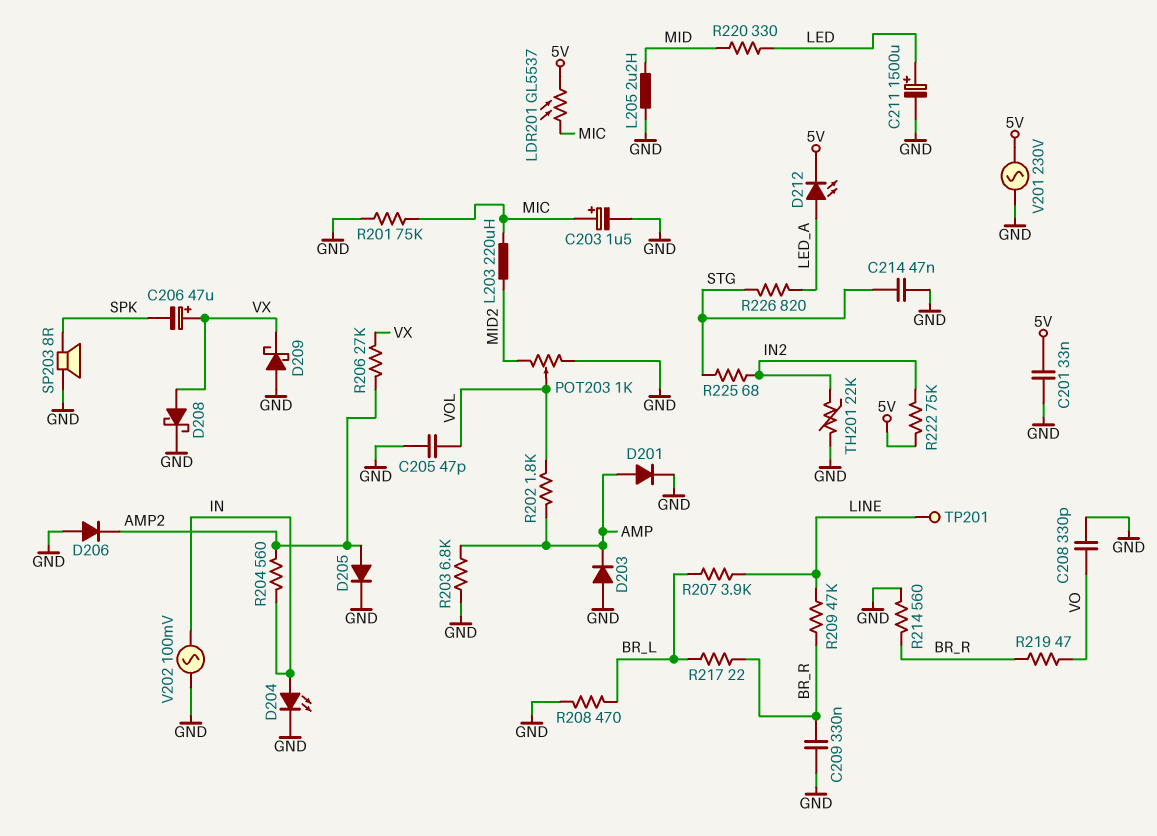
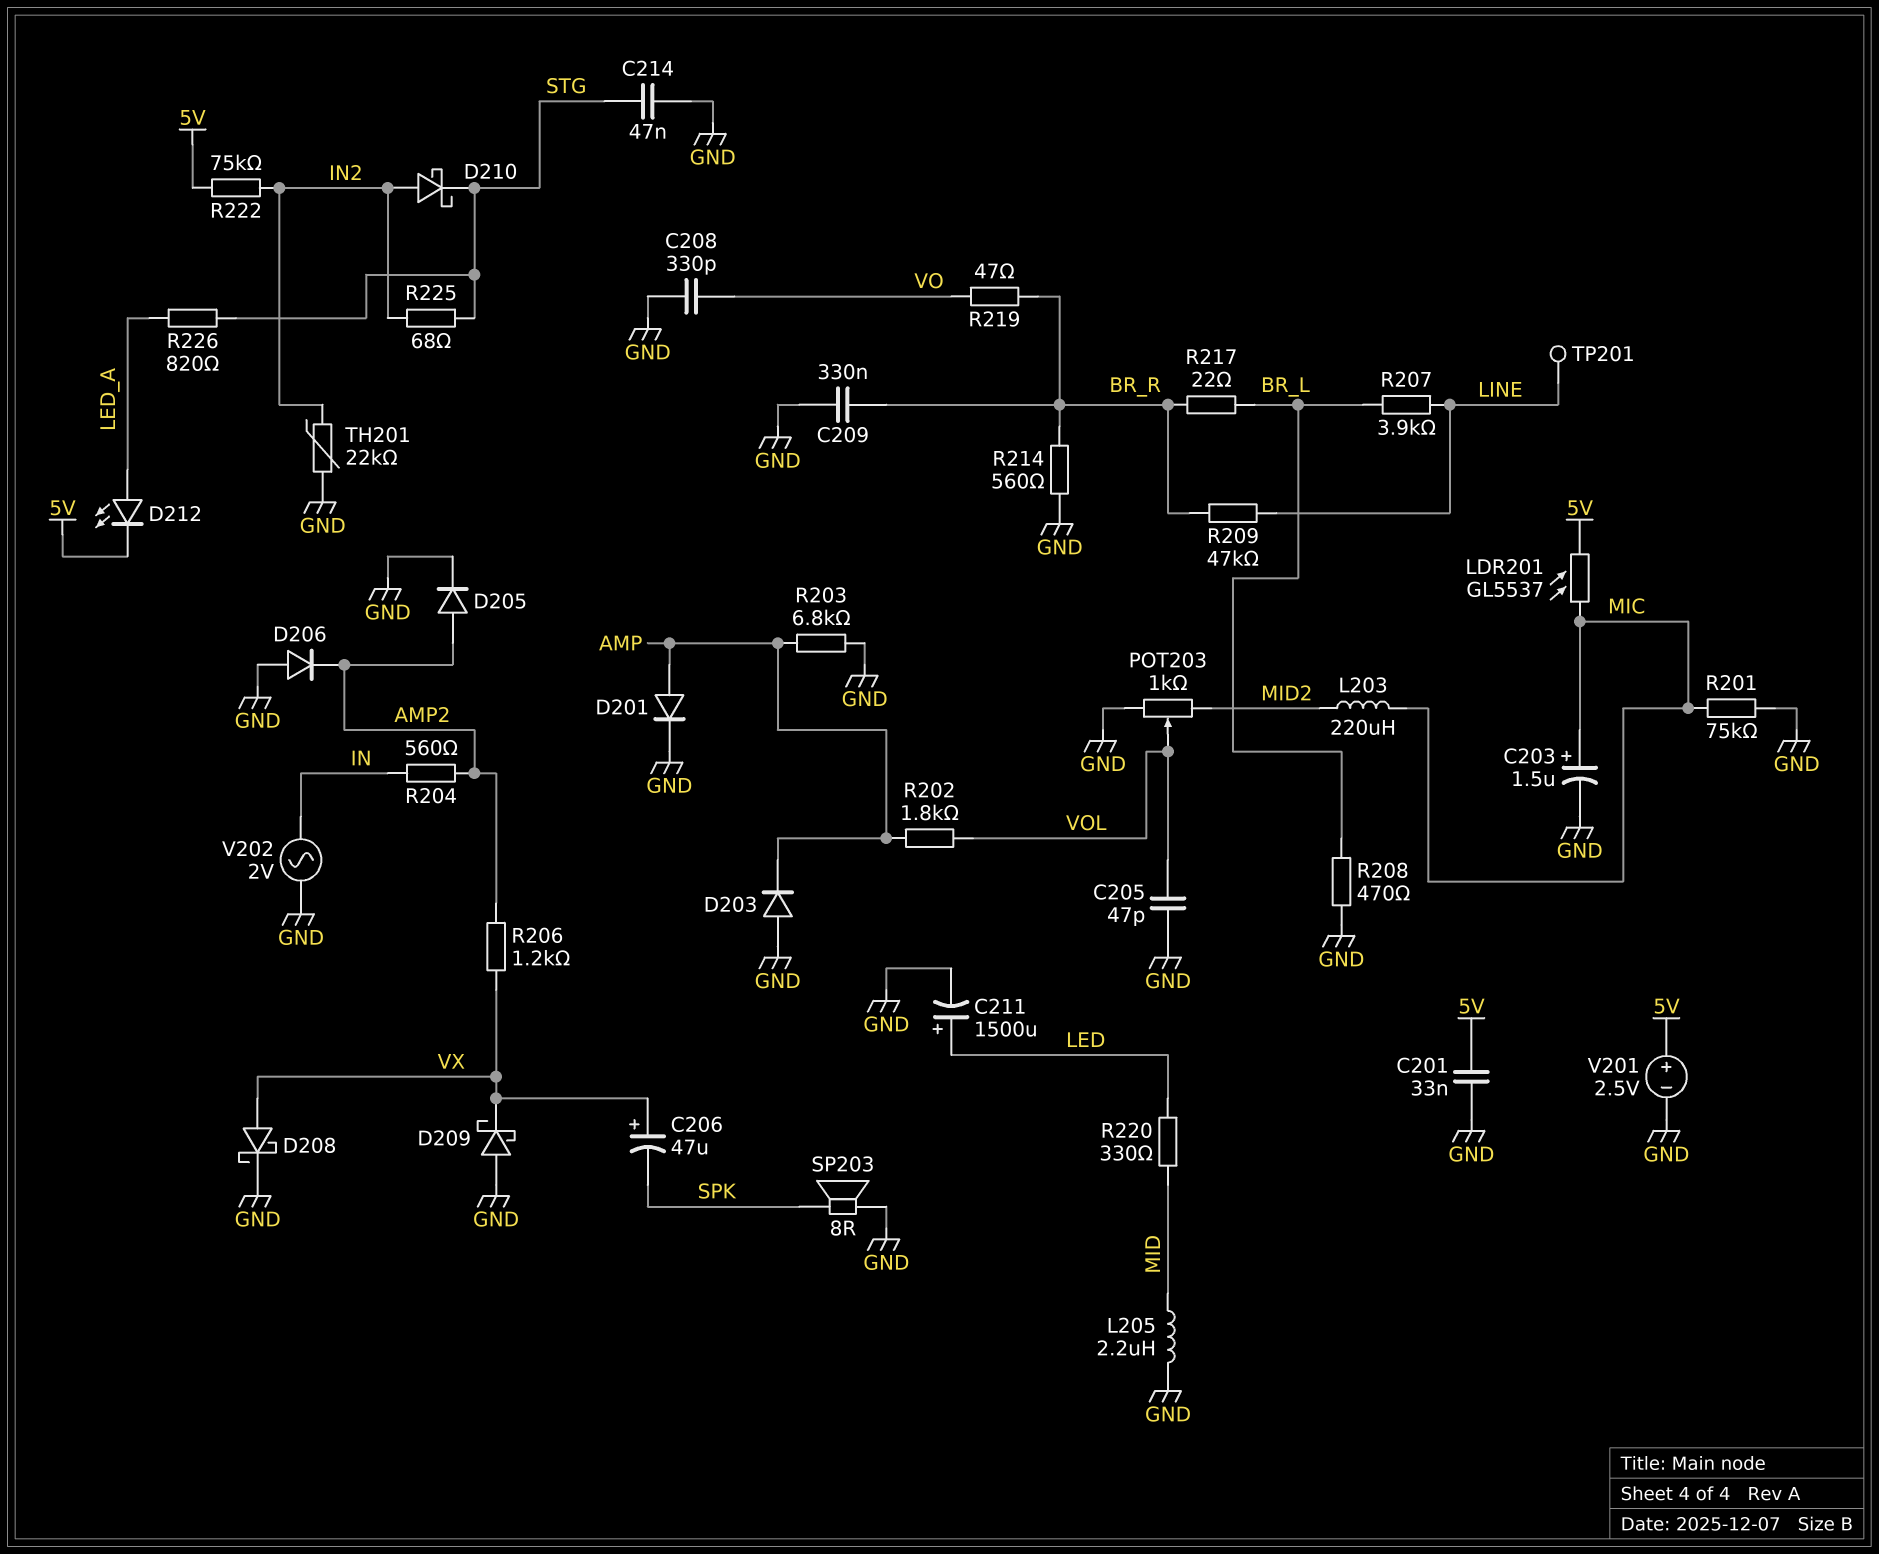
D204: LED (A IN, K GND) -> none
D210: none -> schottky (A IN2, K STG)
R206: 27k (AMP2, VX) -> 1.2k (AMP2, VX)
V201: AC 230V (5V, GND) -> 2.5V (plus 5V, minus GND)
V202: AC 100mV (GND, IN) -> AC 2V (GND, IN)

